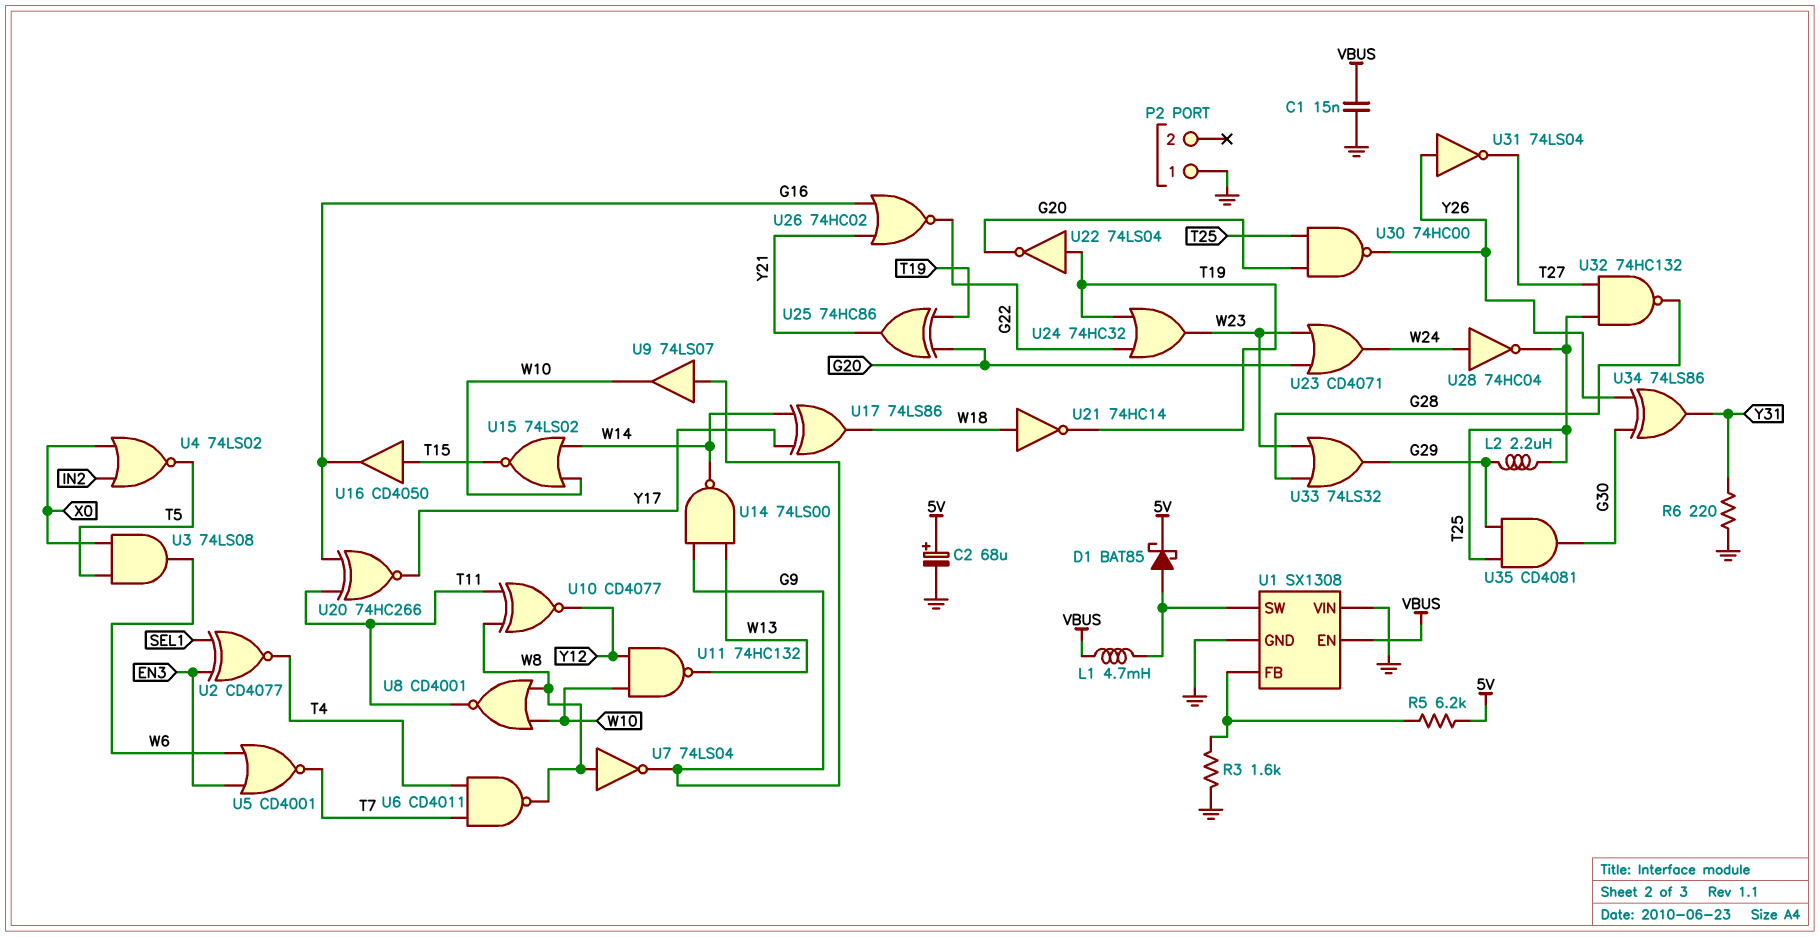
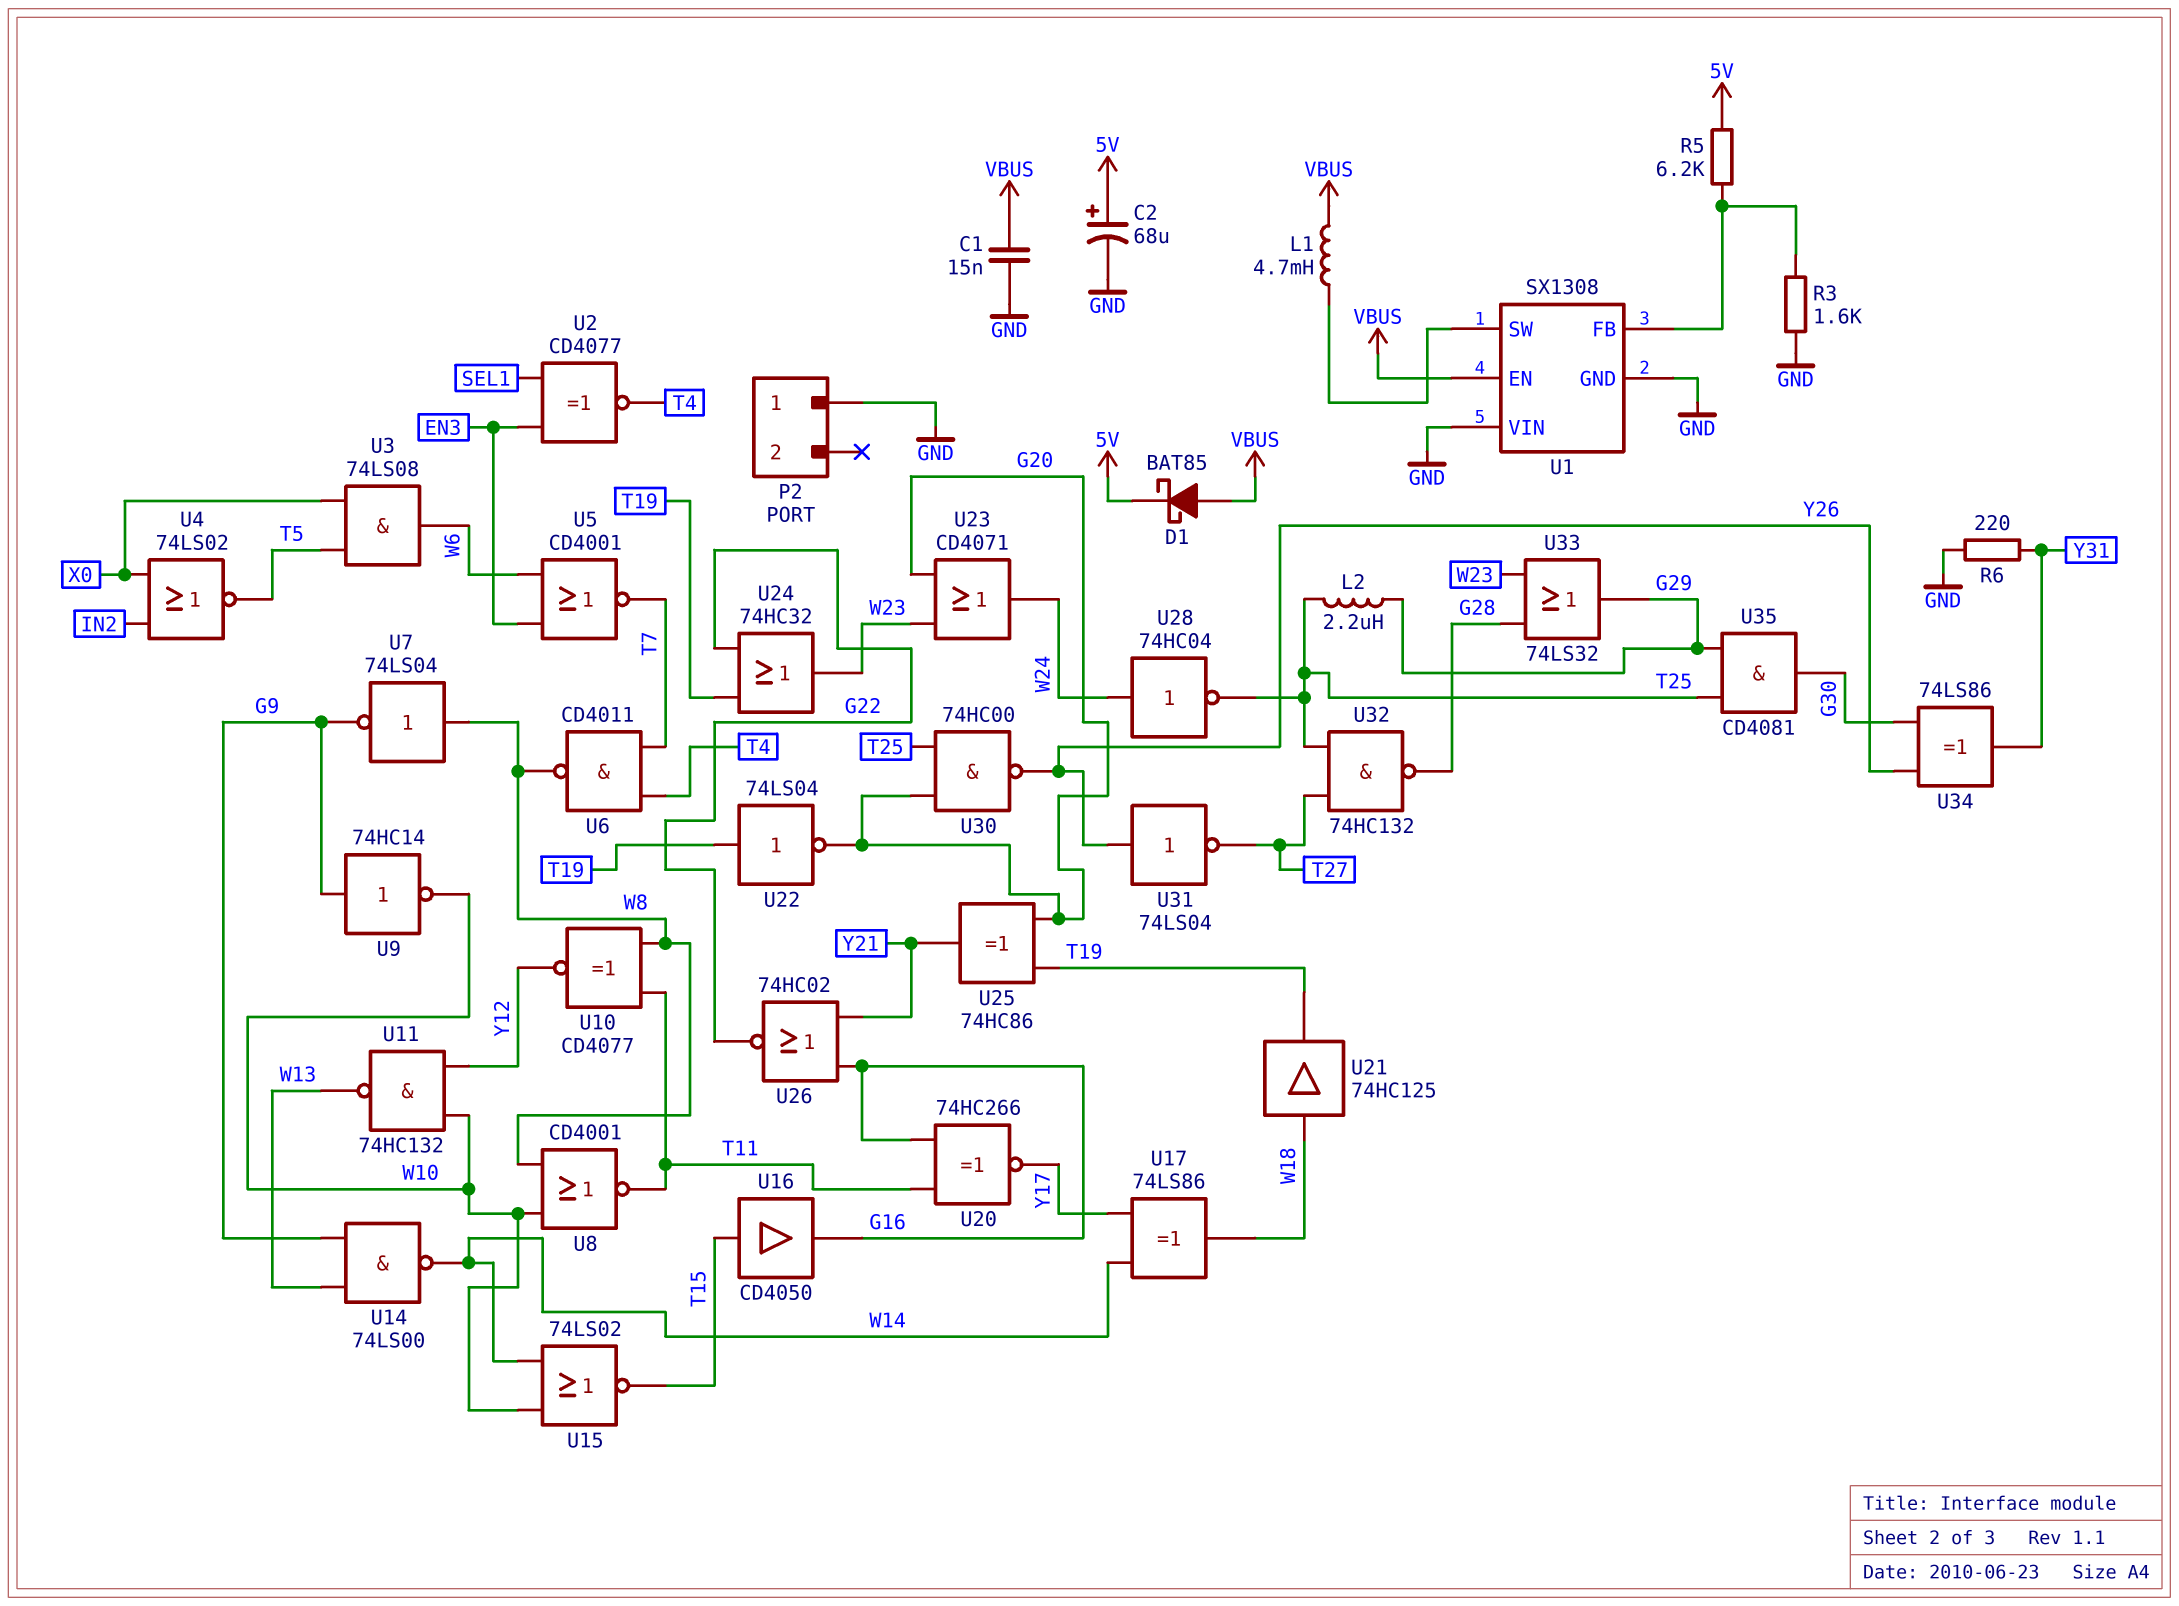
D1: schottky BAT85 (A U1/SW, K 5V) -> schottky BAT85 (A VBUS, K 5V)
U9: buffer 74LS07 (in G9, out W10) -> NOT 74HC14 (in G9, out W10)
U21: NOT 74HC14 (in W18, out T19) -> buffer 74HC125 (in W18, out T19)

